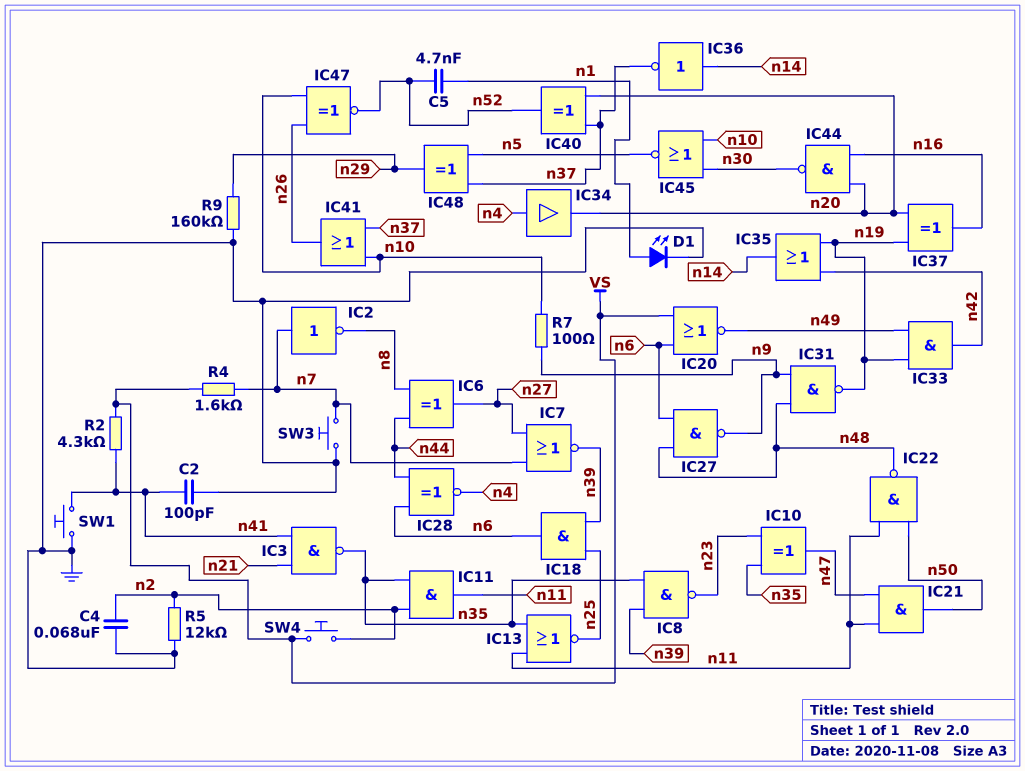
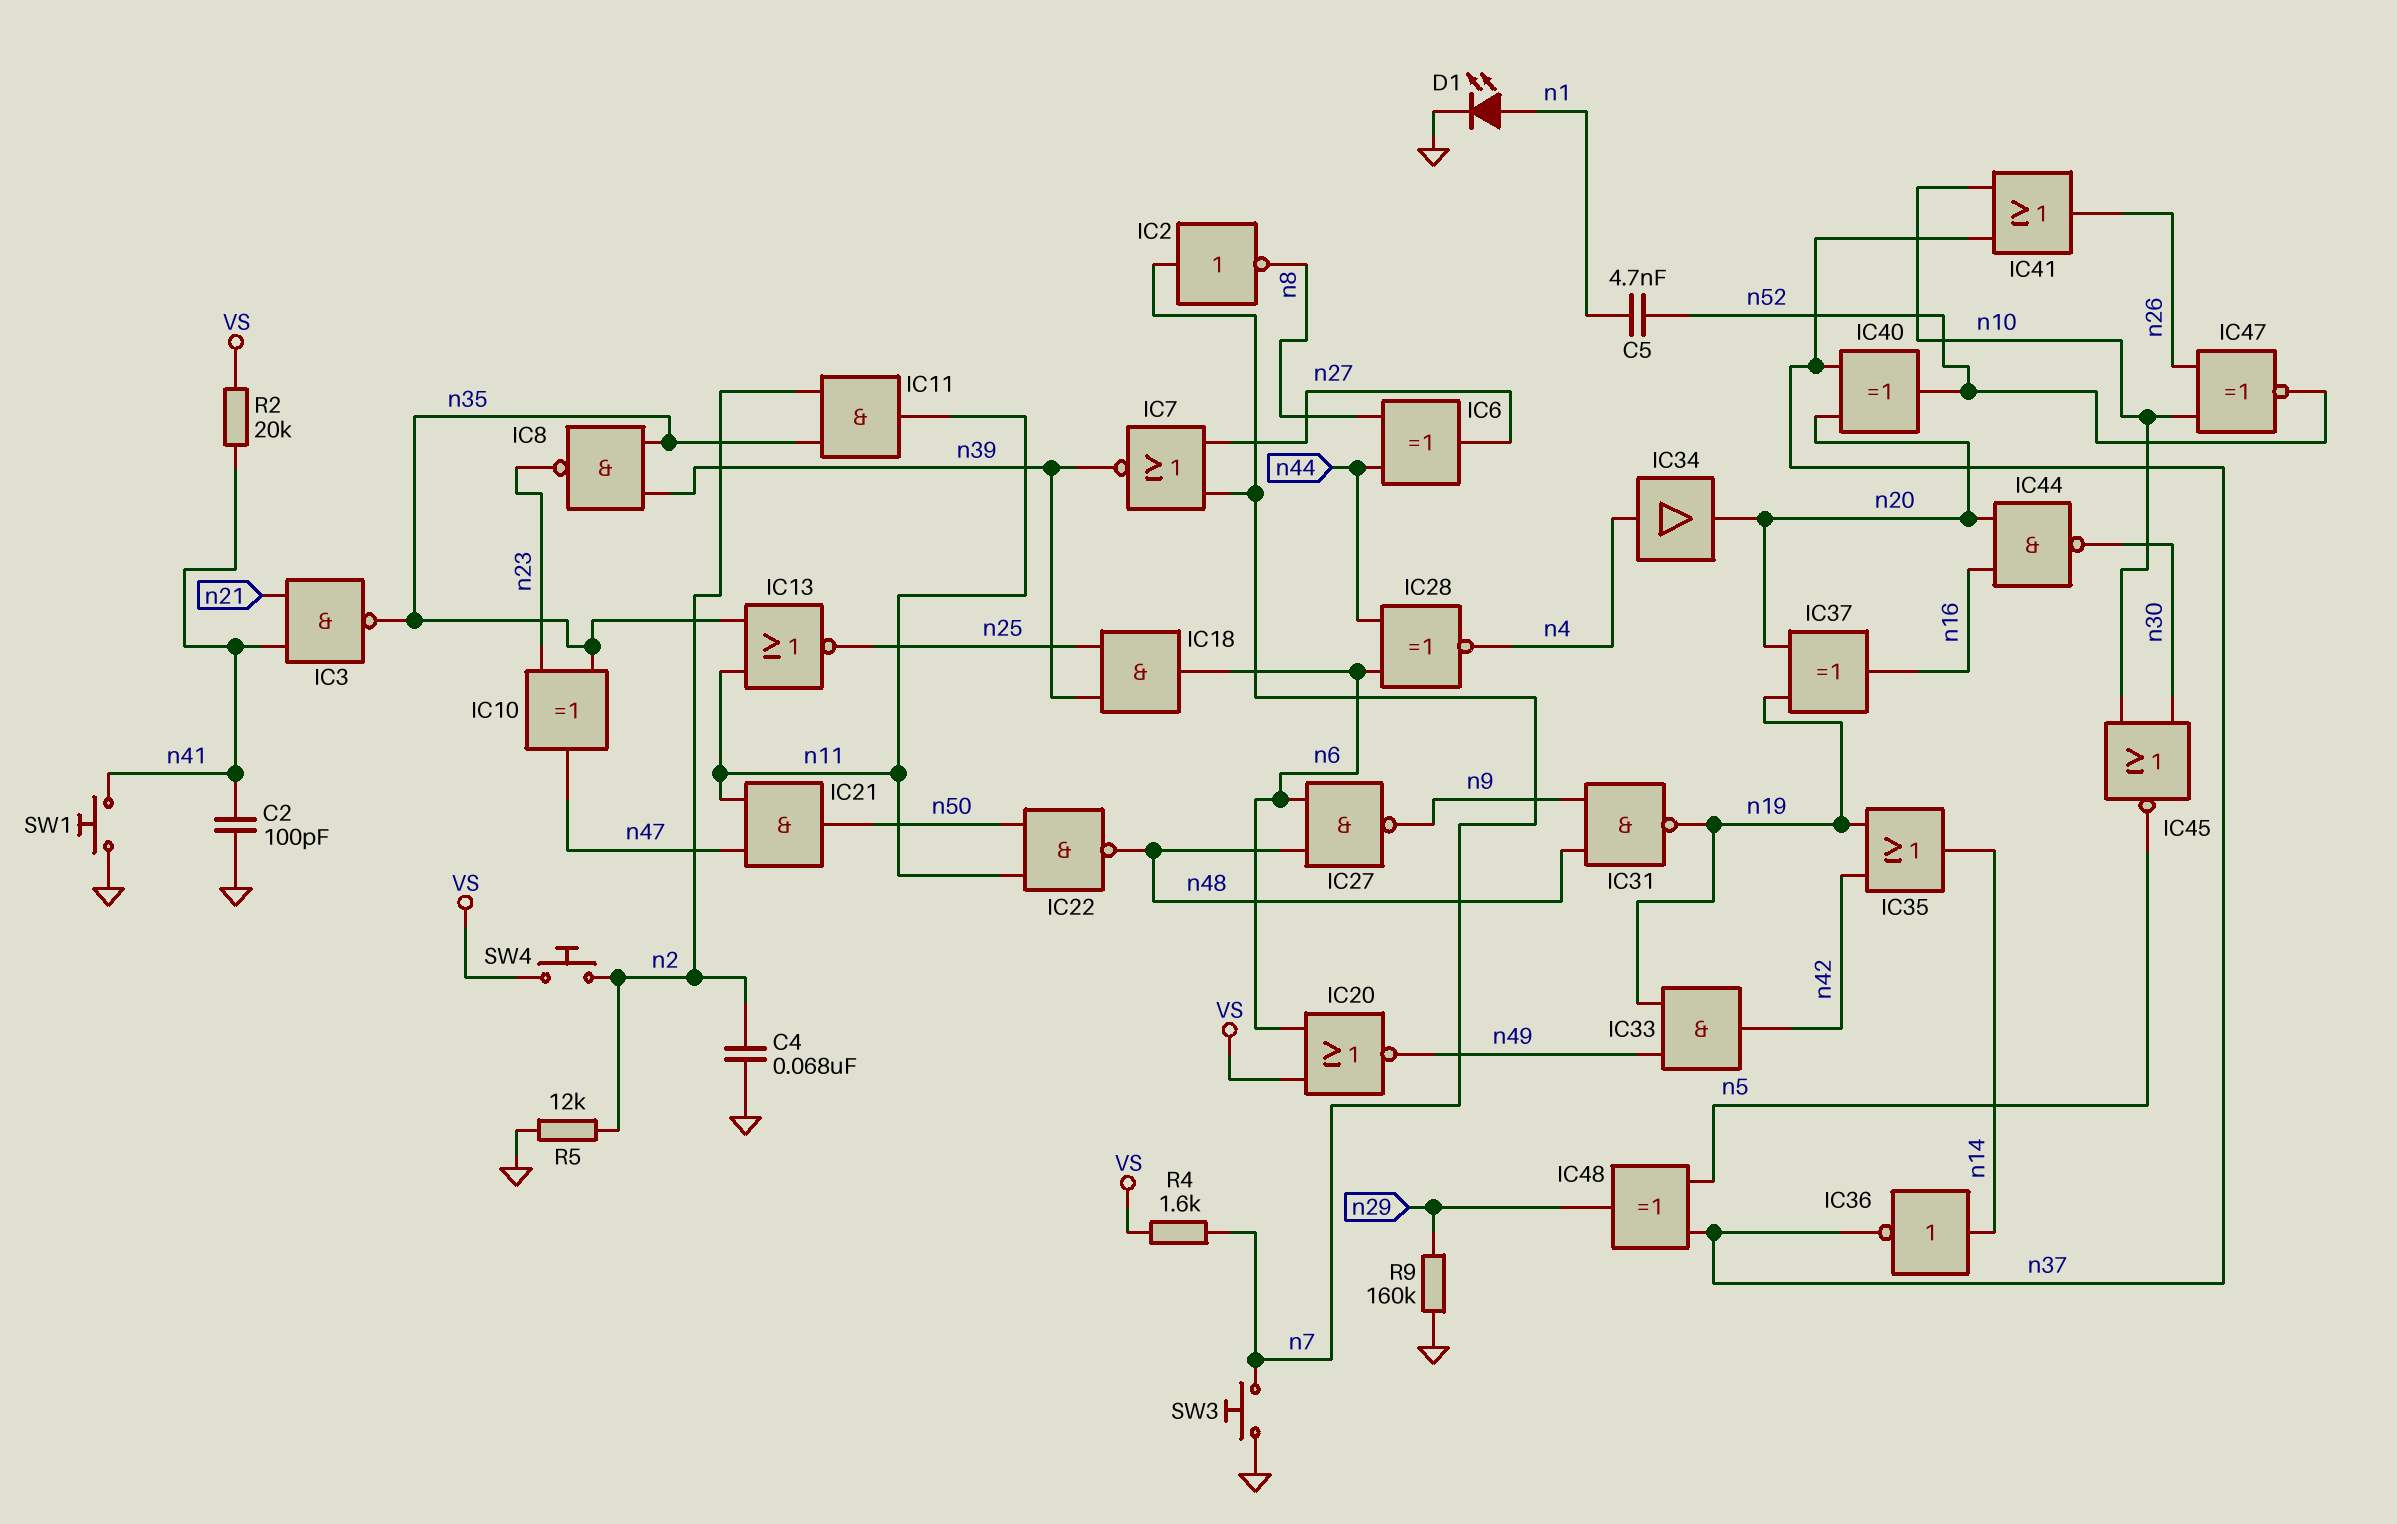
R2: 4.3k (VS, n41) -> 20k (VS, n41)
R7: 100 (n9, n10) -> none

